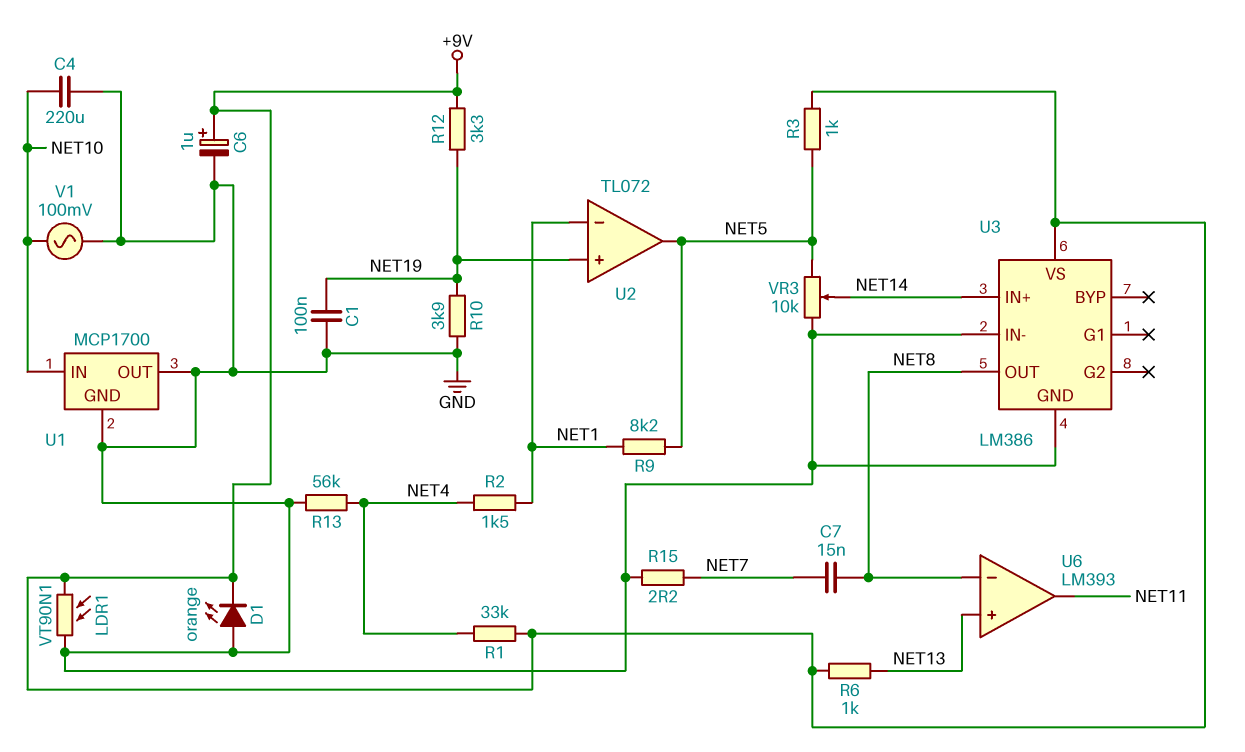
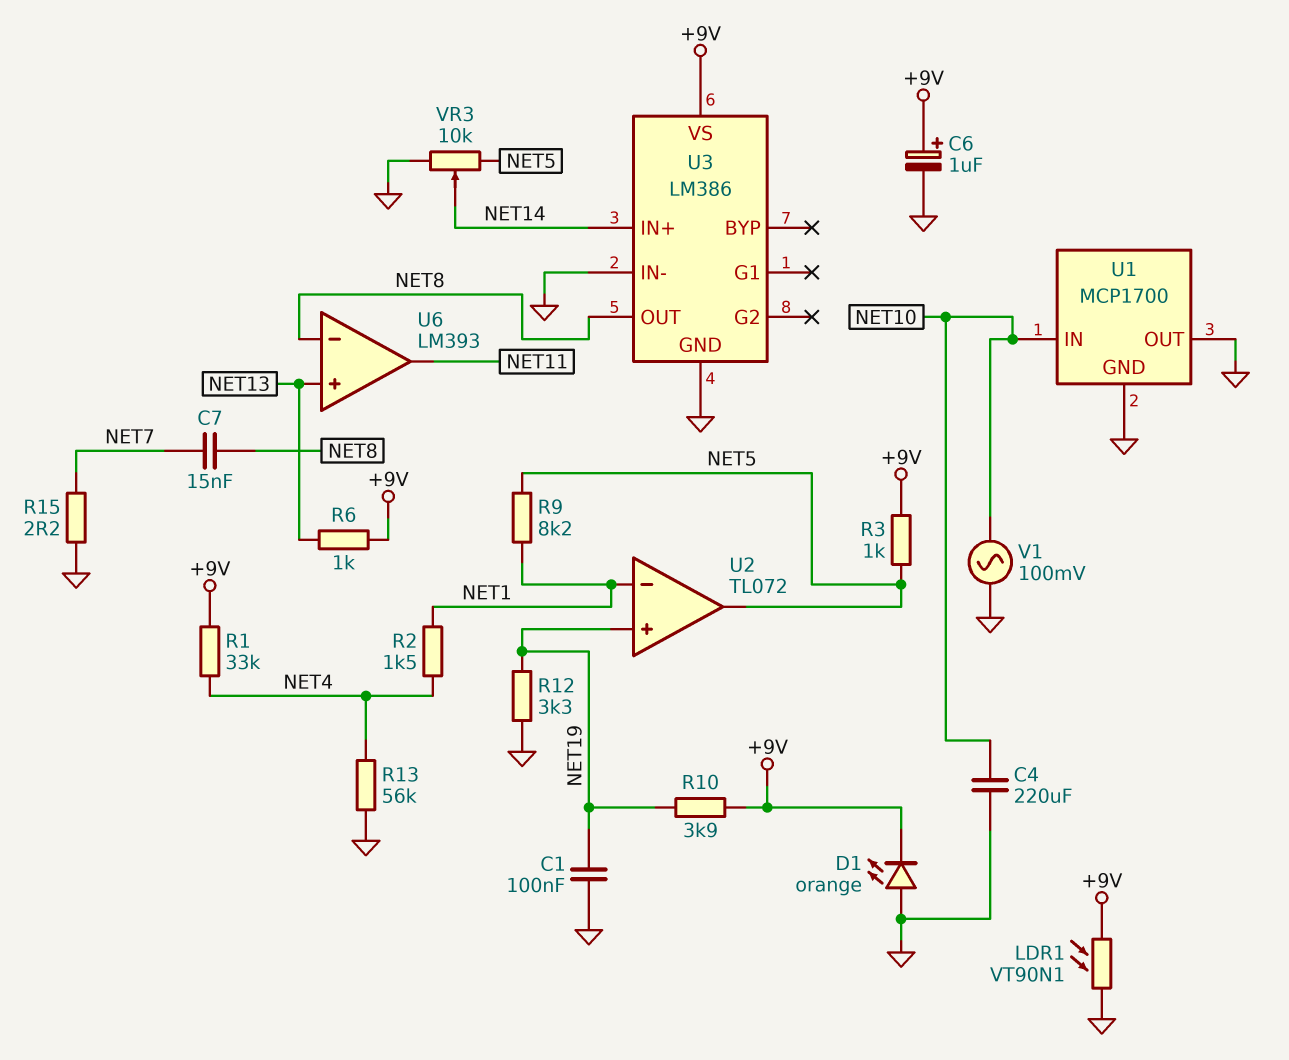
R10: 3.9k (GND, NET19) -> 3.9k (+9V, NET19)
R12: 3.3k (+9V, NET19) -> 3.3k (GND, NET19)

